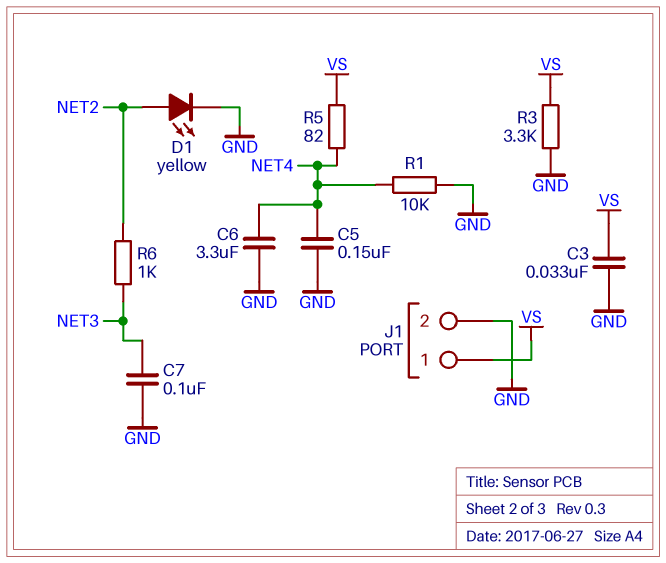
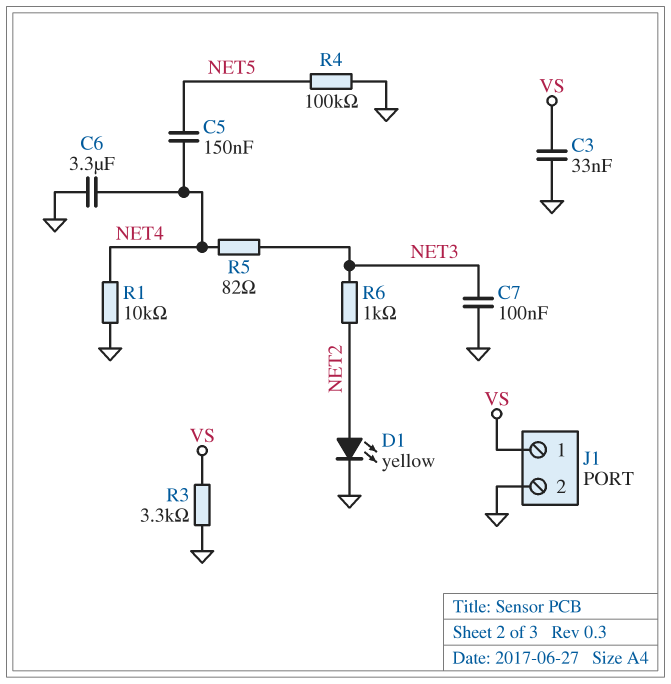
C5: 150nF (GND, NET4) -> 150nF (NET4, NET5)
R4: none -> 100k (GND, NET5)
R5: 82 (NET4, VS) -> 82 (NET3, NET4)

